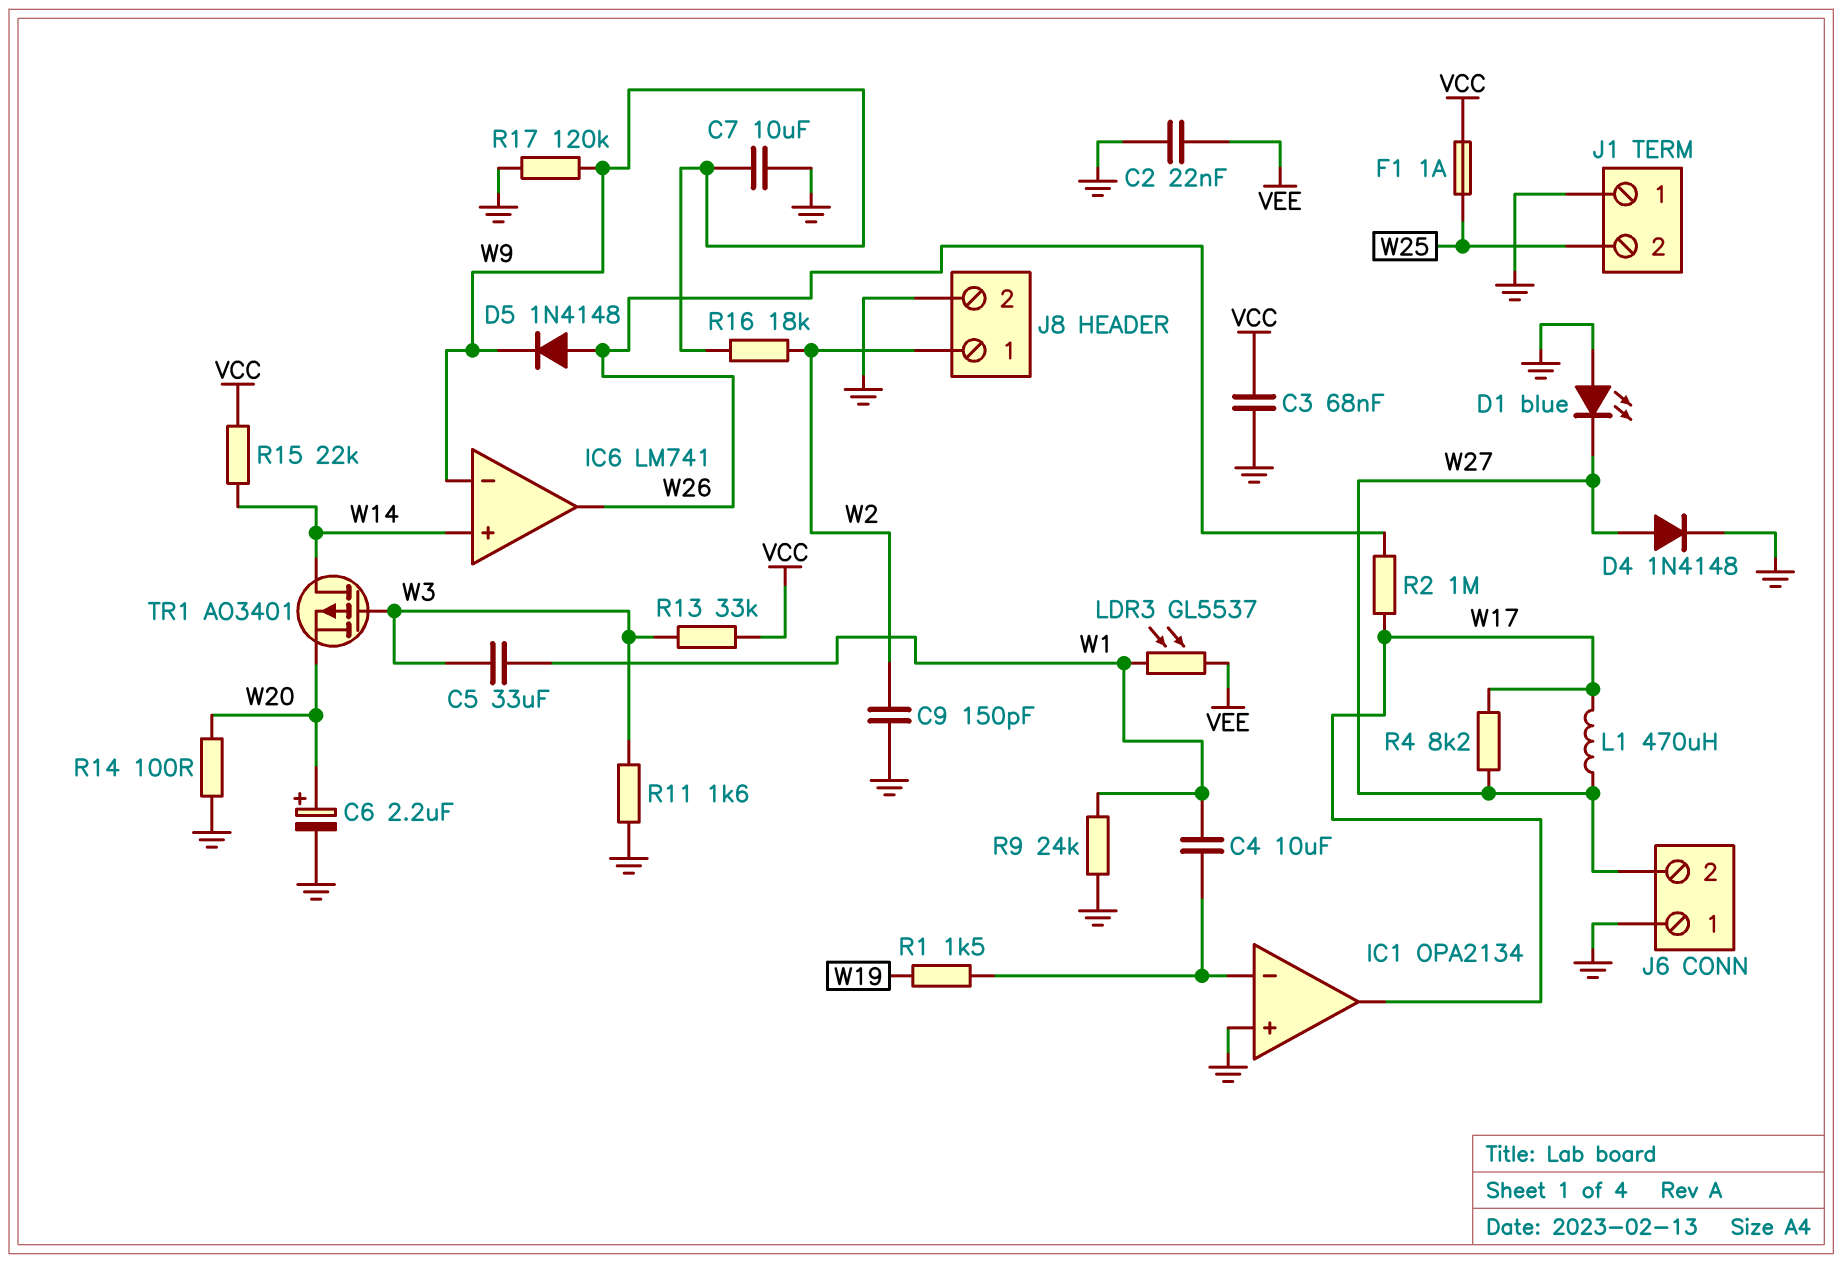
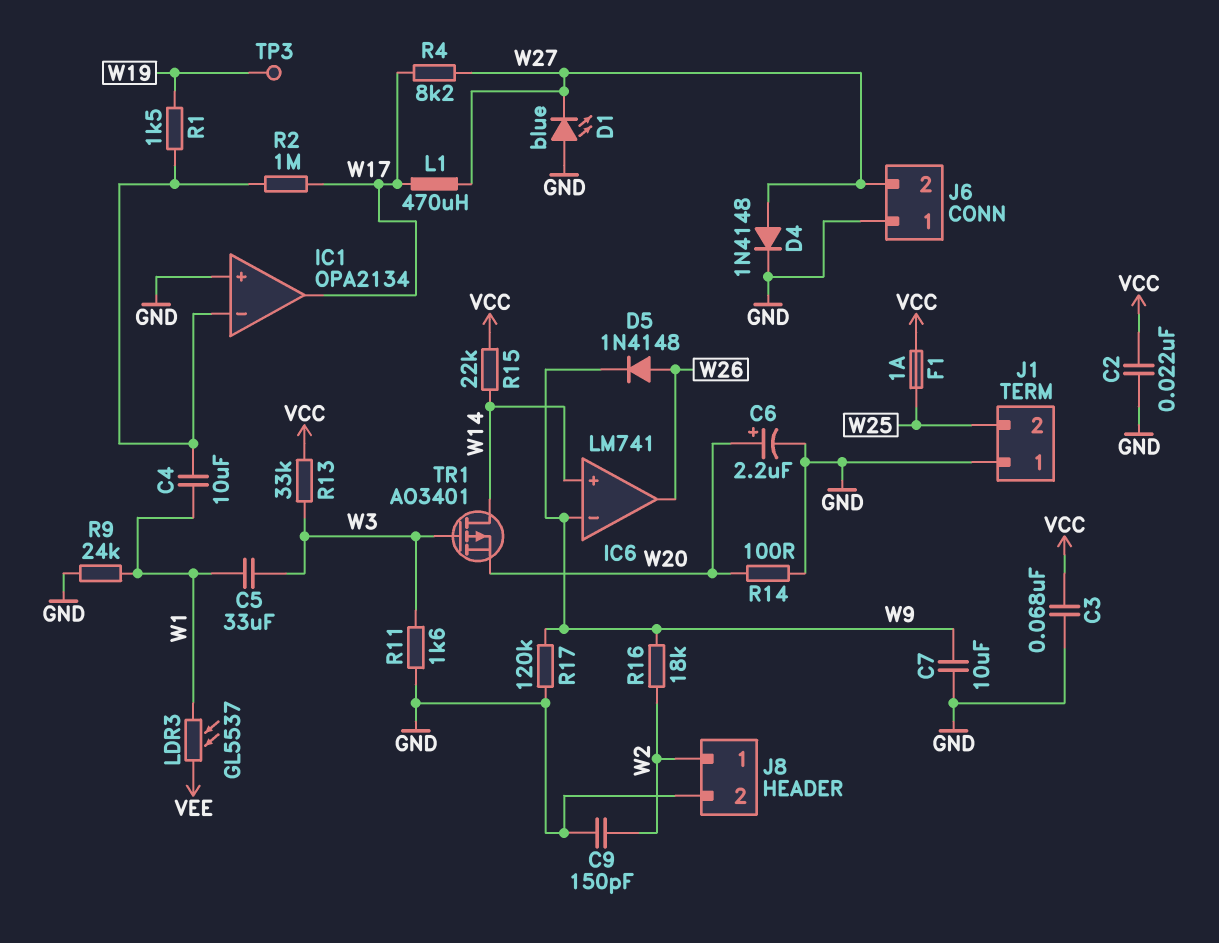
C2: 22nF (GND, VEE) -> 22nF (GND, VCC)
R2: 1M (W17, W26) -> 1M (IC1/in-, W17)
TP3: none -> test point (W19)

